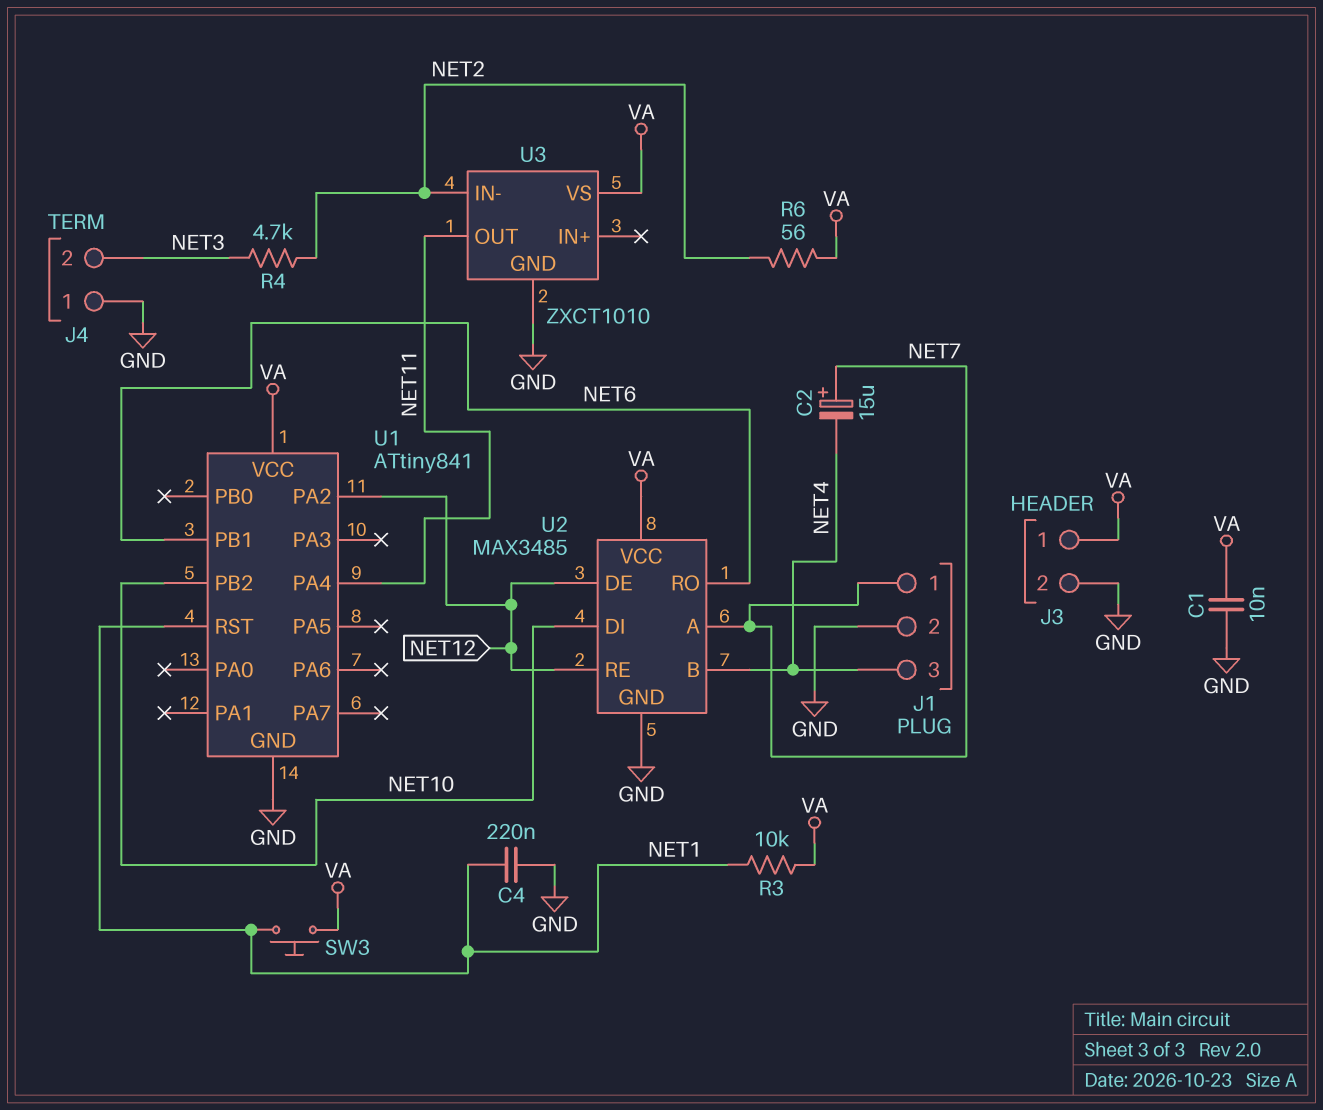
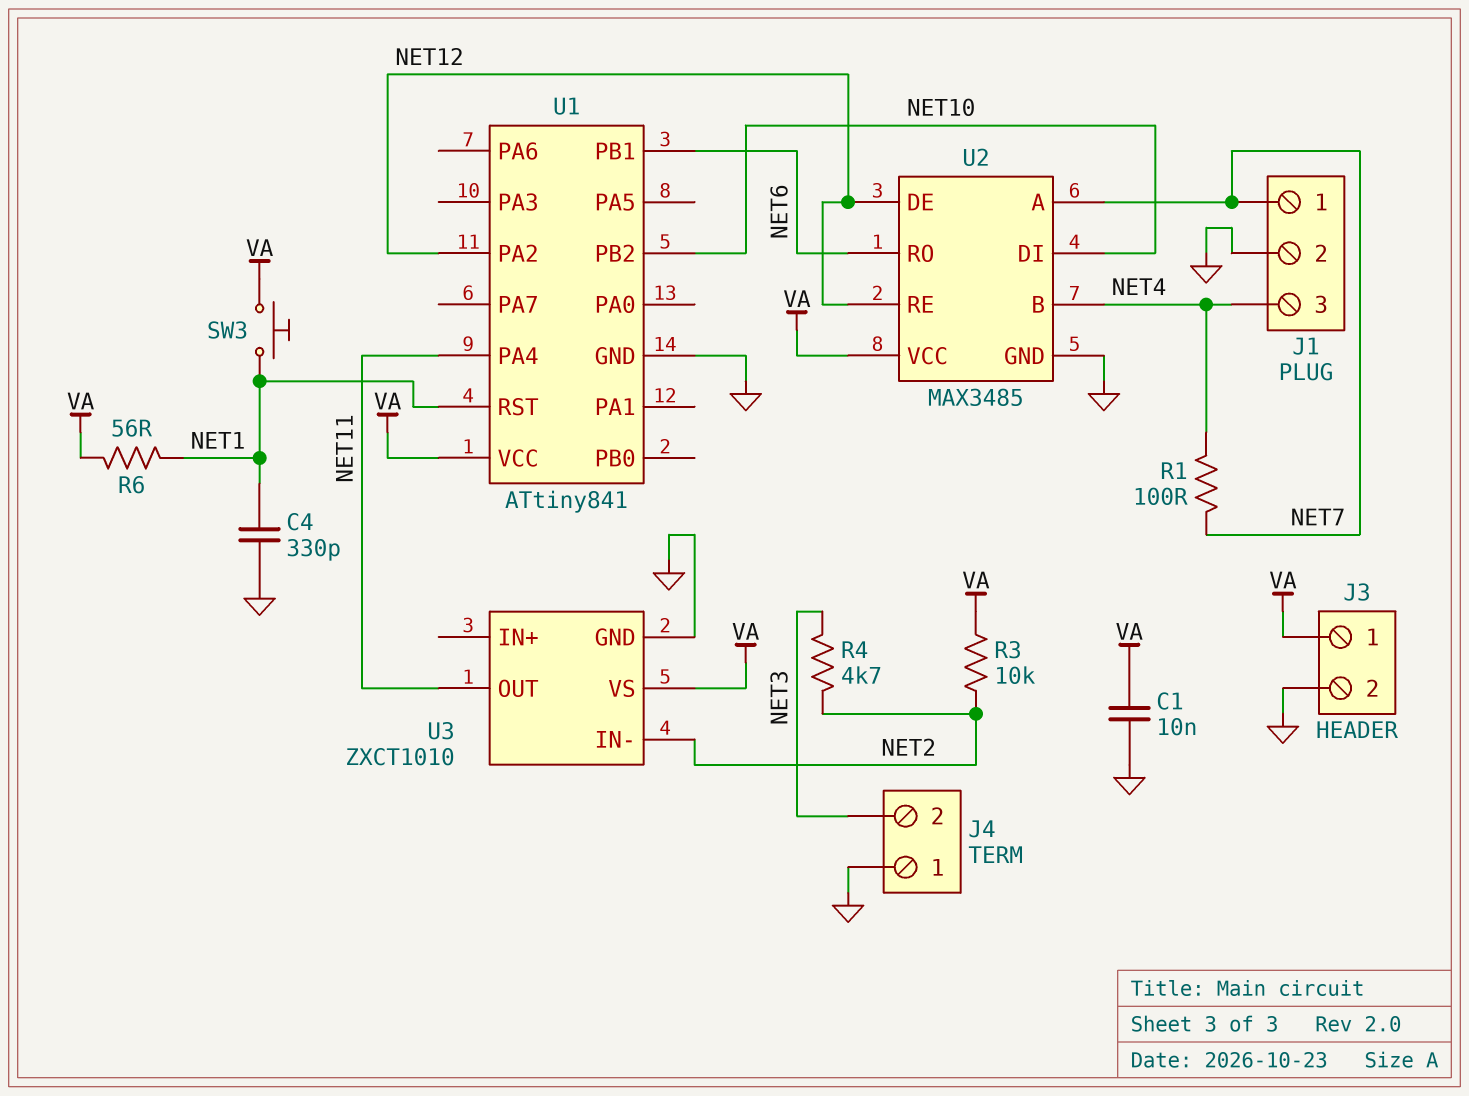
C2: 15uF (plus NET7, minus NET4) -> none
C4: 220nF (GND, NET1) -> 330pF (GND, NET1)
R1: none -> 100 (NET4, NET7)
R3: 10k (NET1, VA) -> 10k (NET2, VA)
R6: 56 (NET2, VA) -> 56 (NET1, VA)

